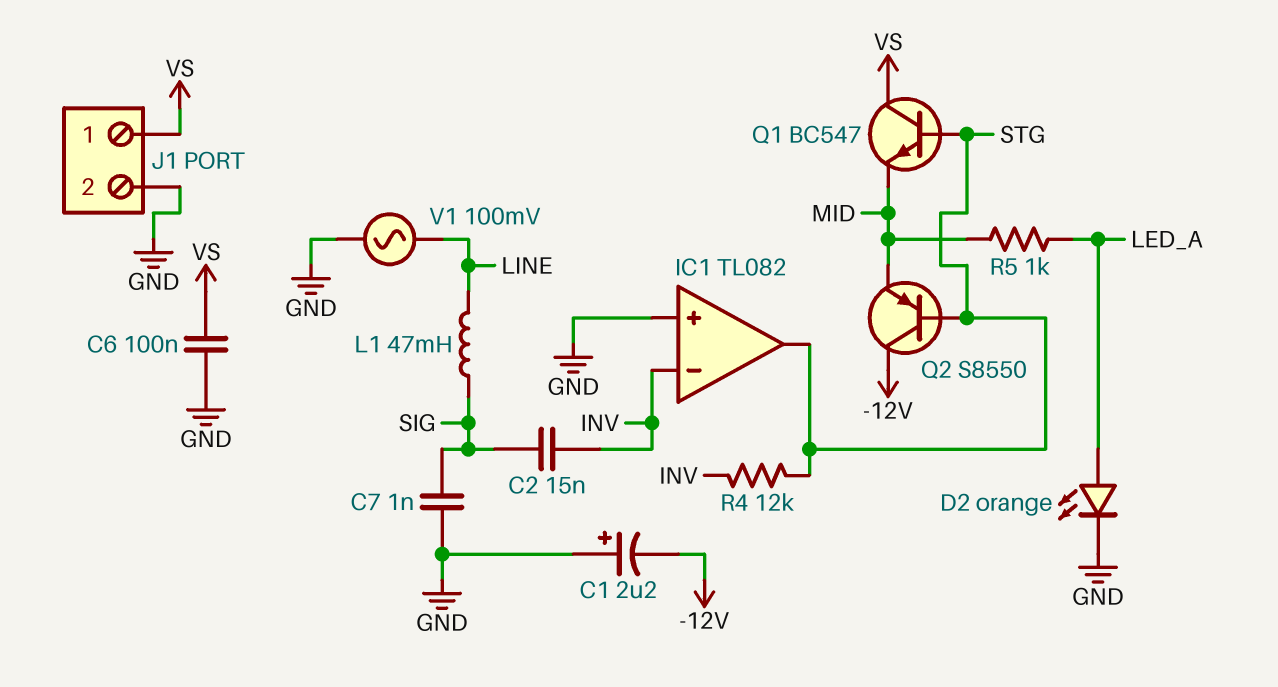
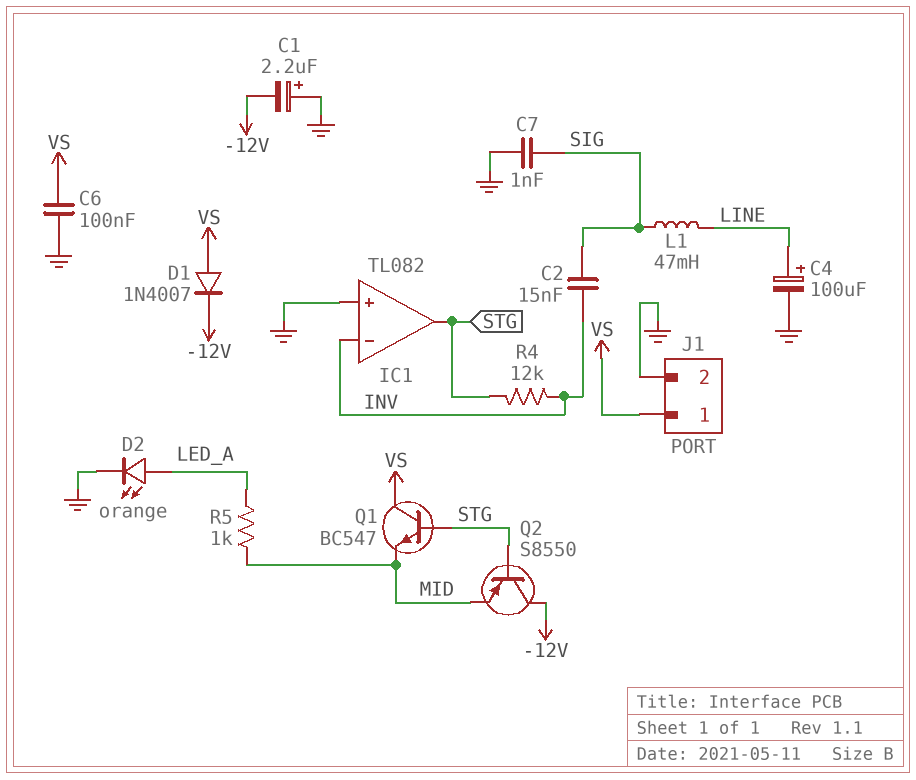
C4: none -> 100uF (plus LINE, minus GND)
D1: none -> diode 1N4007 (A VS, K -12V)
V1: AC 100mV (GND, LINE) -> none

